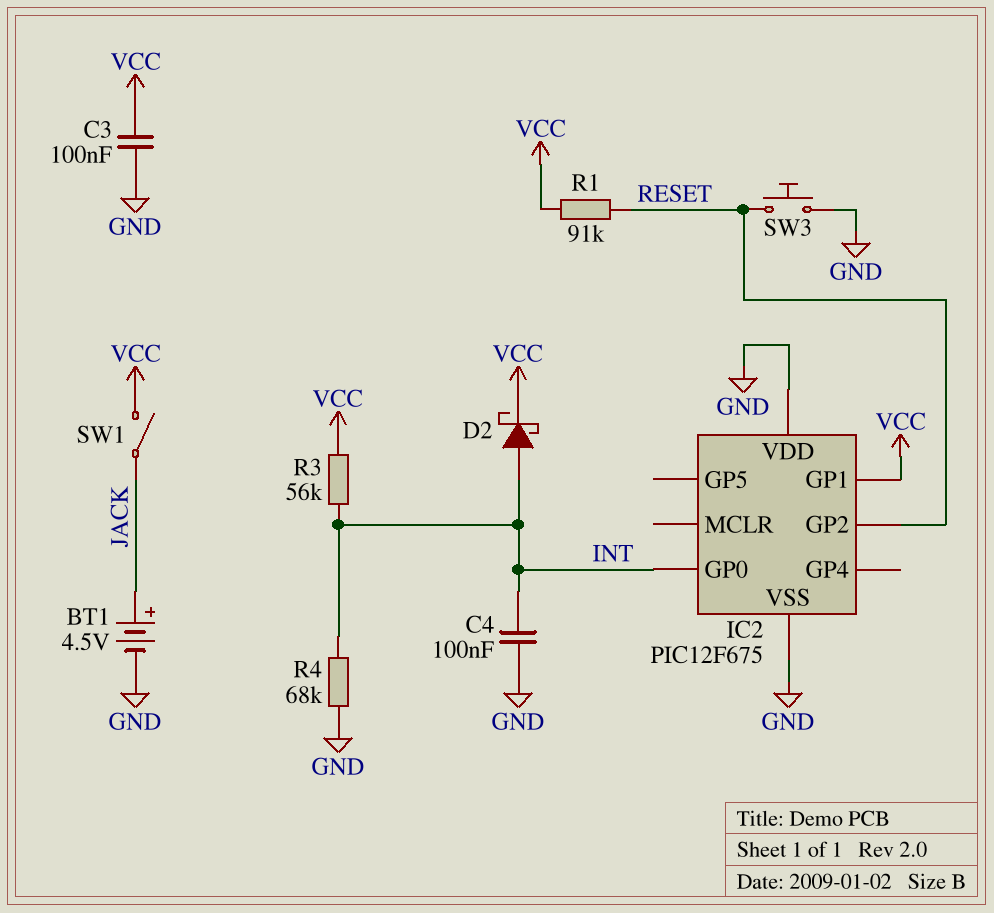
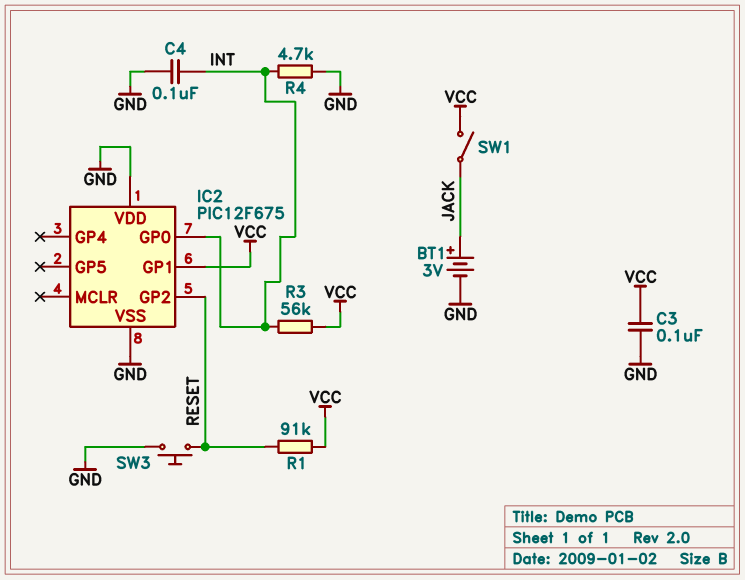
BT1: 4.5V (plus JACK, minus GND) -> 3V (plus JACK, minus GND)
D2: schottky (A INT, K VCC) -> none
R4: 68k (GND, INT) -> 4.7k (GND, INT)

